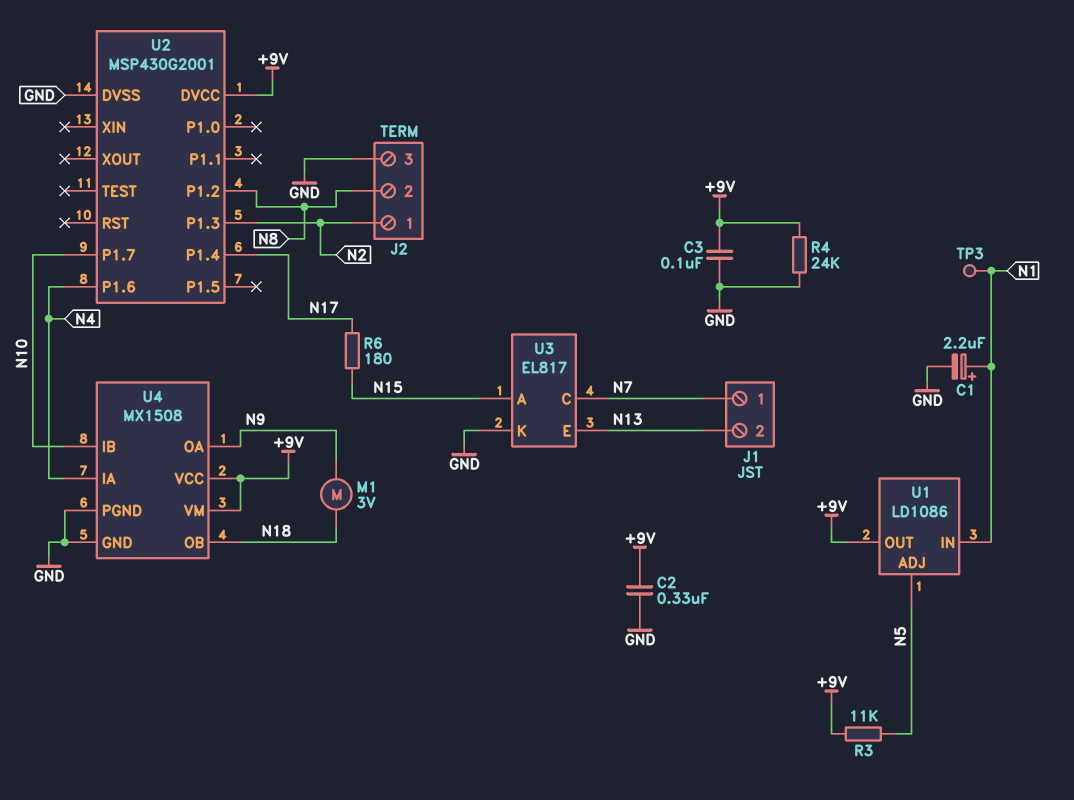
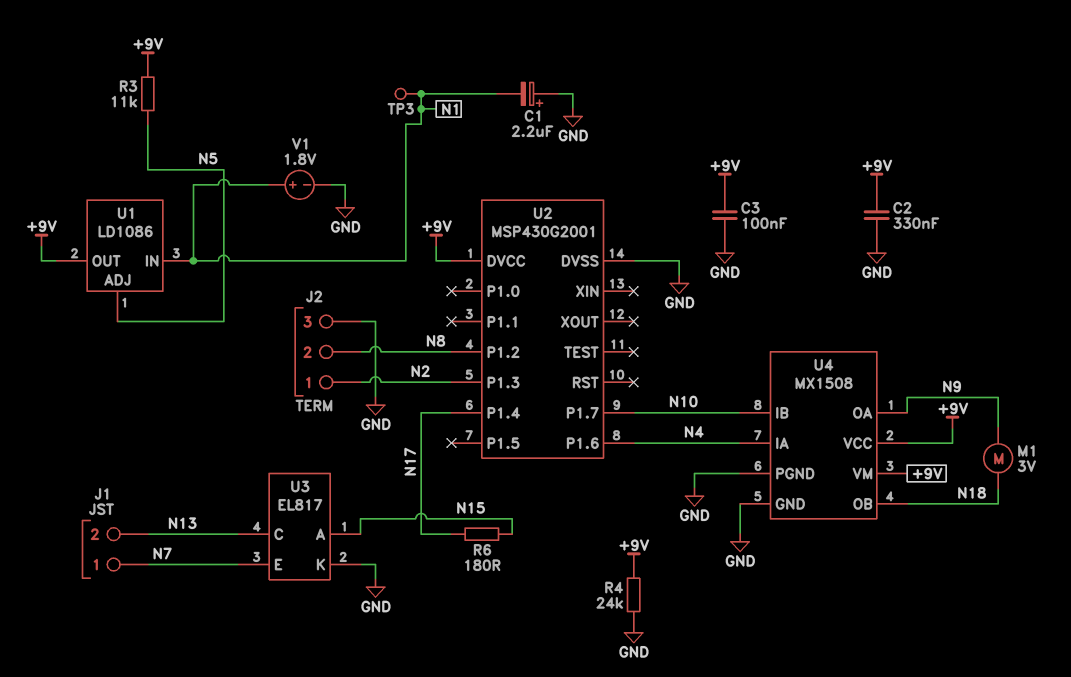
C1: 2.2uF (plus N1, minus GND) -> 2.2uF (plus GND, minus N1)
U3 pin C: N7 -> N13
U3 pin E: N13 -> N7
V1: none -> 1.8V (plus N1, minus GND)

